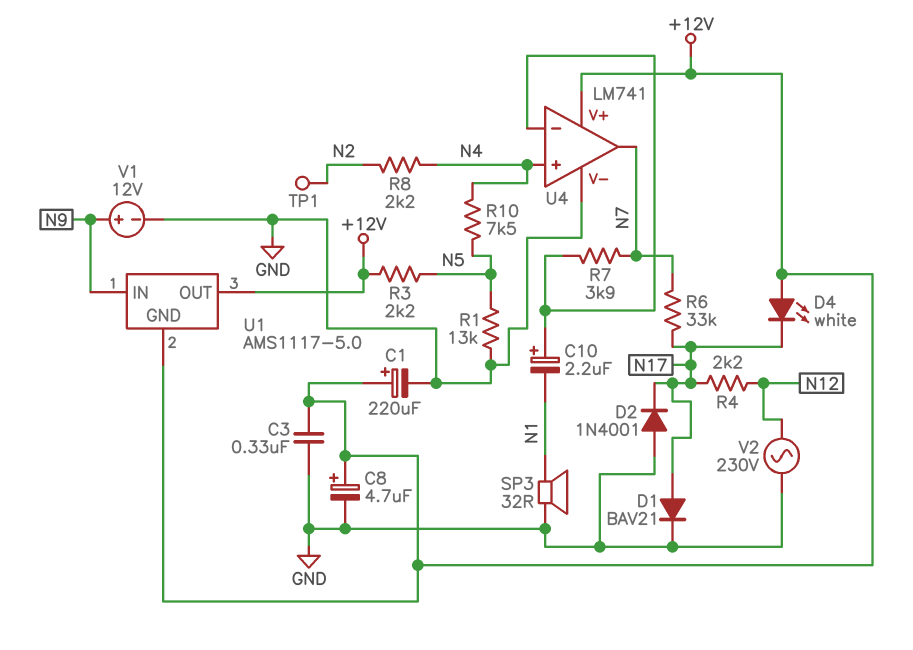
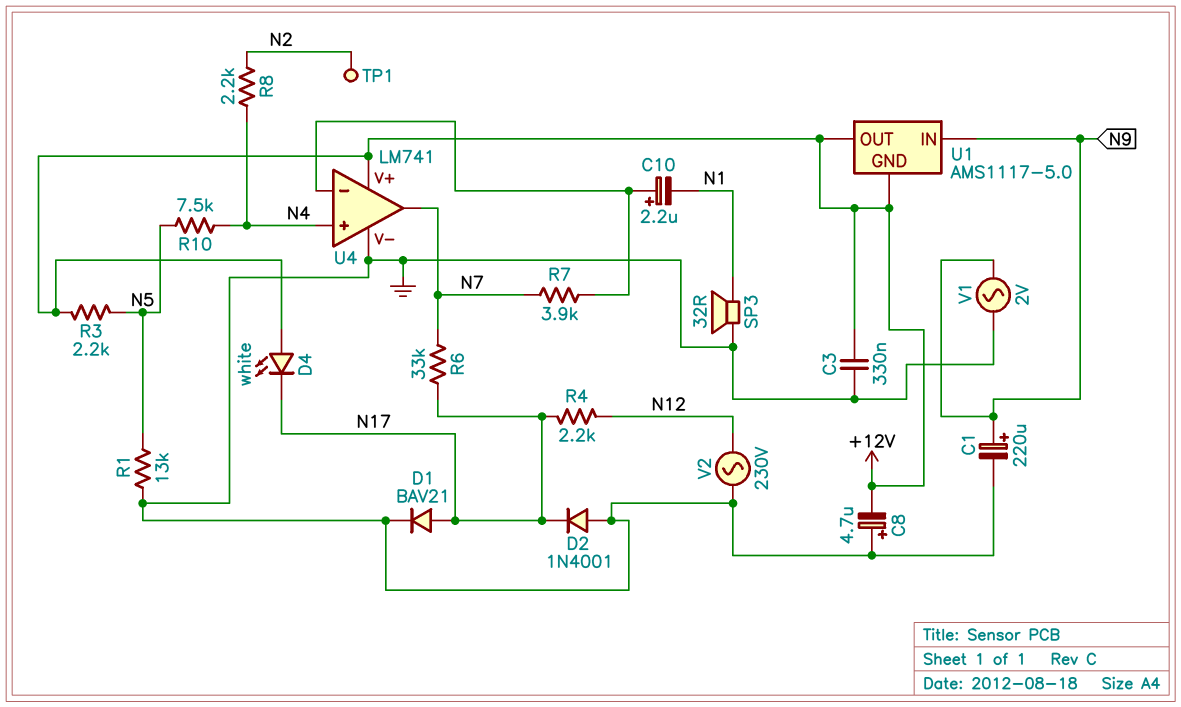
C1: 220uF (plus +12V, minus GND) -> 220uF (plus N9, minus GND)
C8: 4.7uF (plus +12V, minus GND) -> 4.7uF (plus GND, minus +12V)
V1: 12V (plus N9, minus GND) -> AC 2V (GND, N9)

